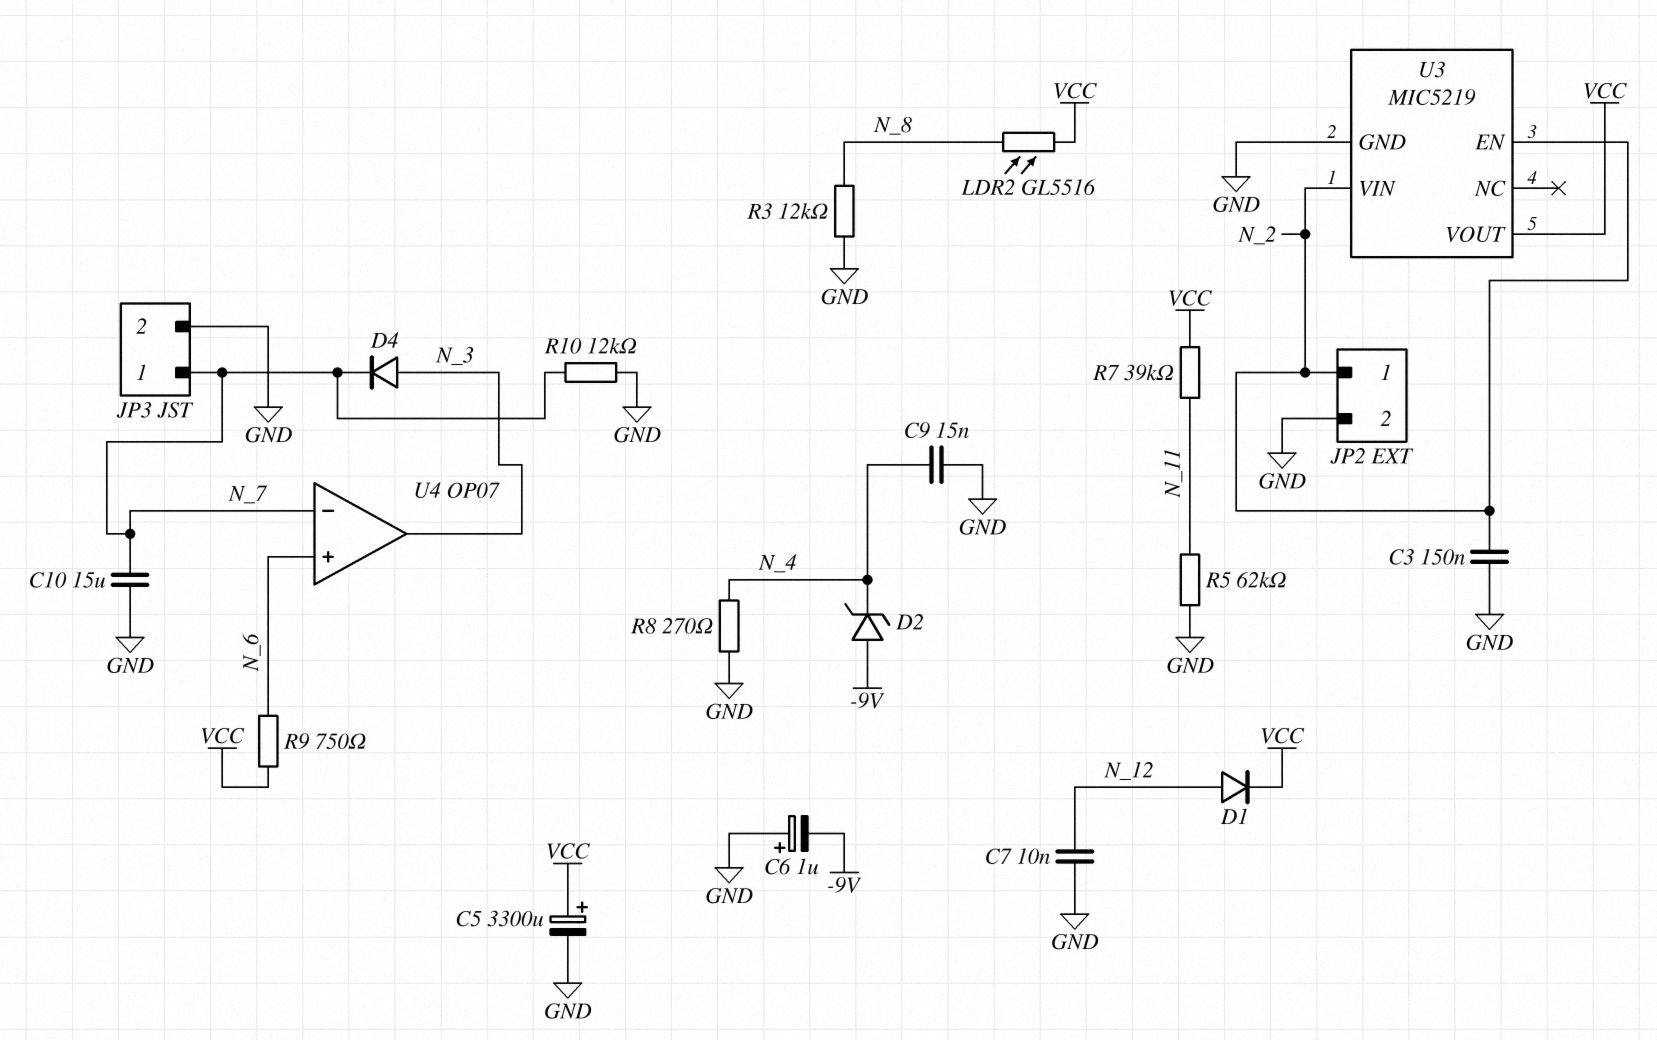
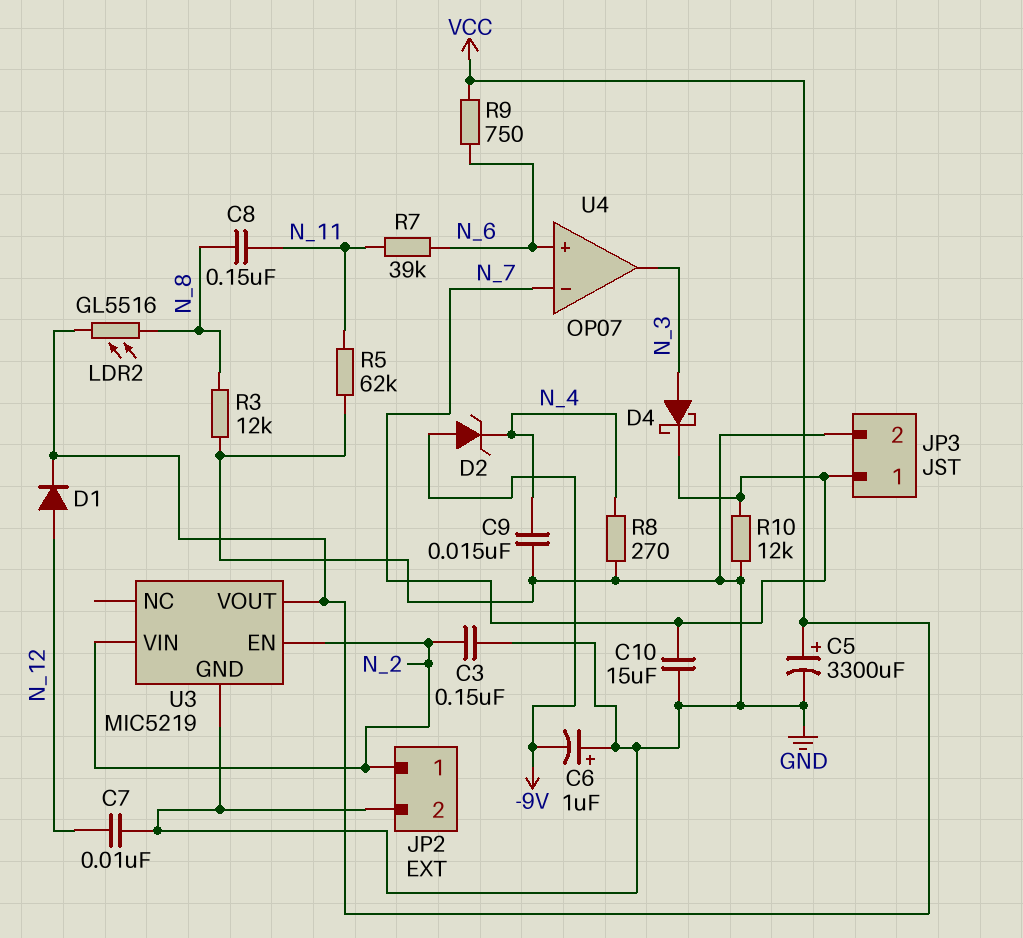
C8: none -> 150nF (N_8, N_11)
D4: diode (A N_3, K N_7) -> schottky (A N_3, K N_7)
R7: 39k (N_11, VCC) -> 39k (N_6, N_11)

